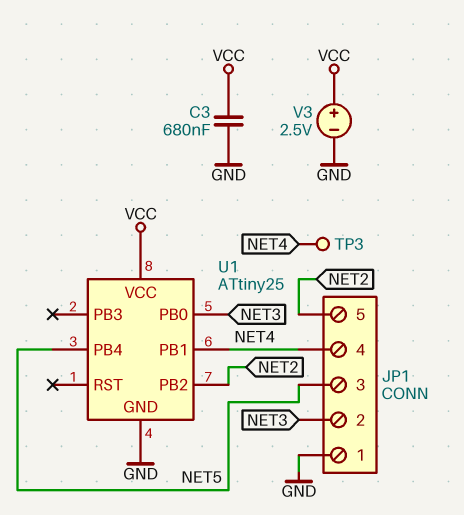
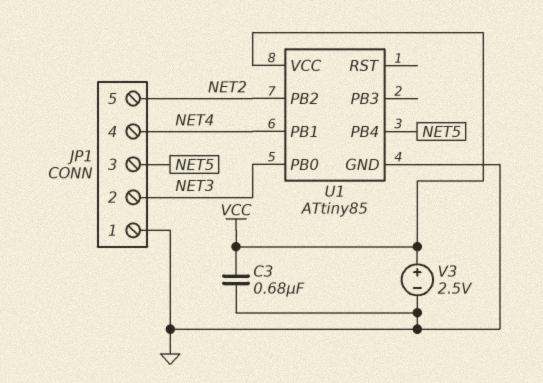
TP3: test point (NET4) -> none
U1: ATtiny25 -> ATtiny85

